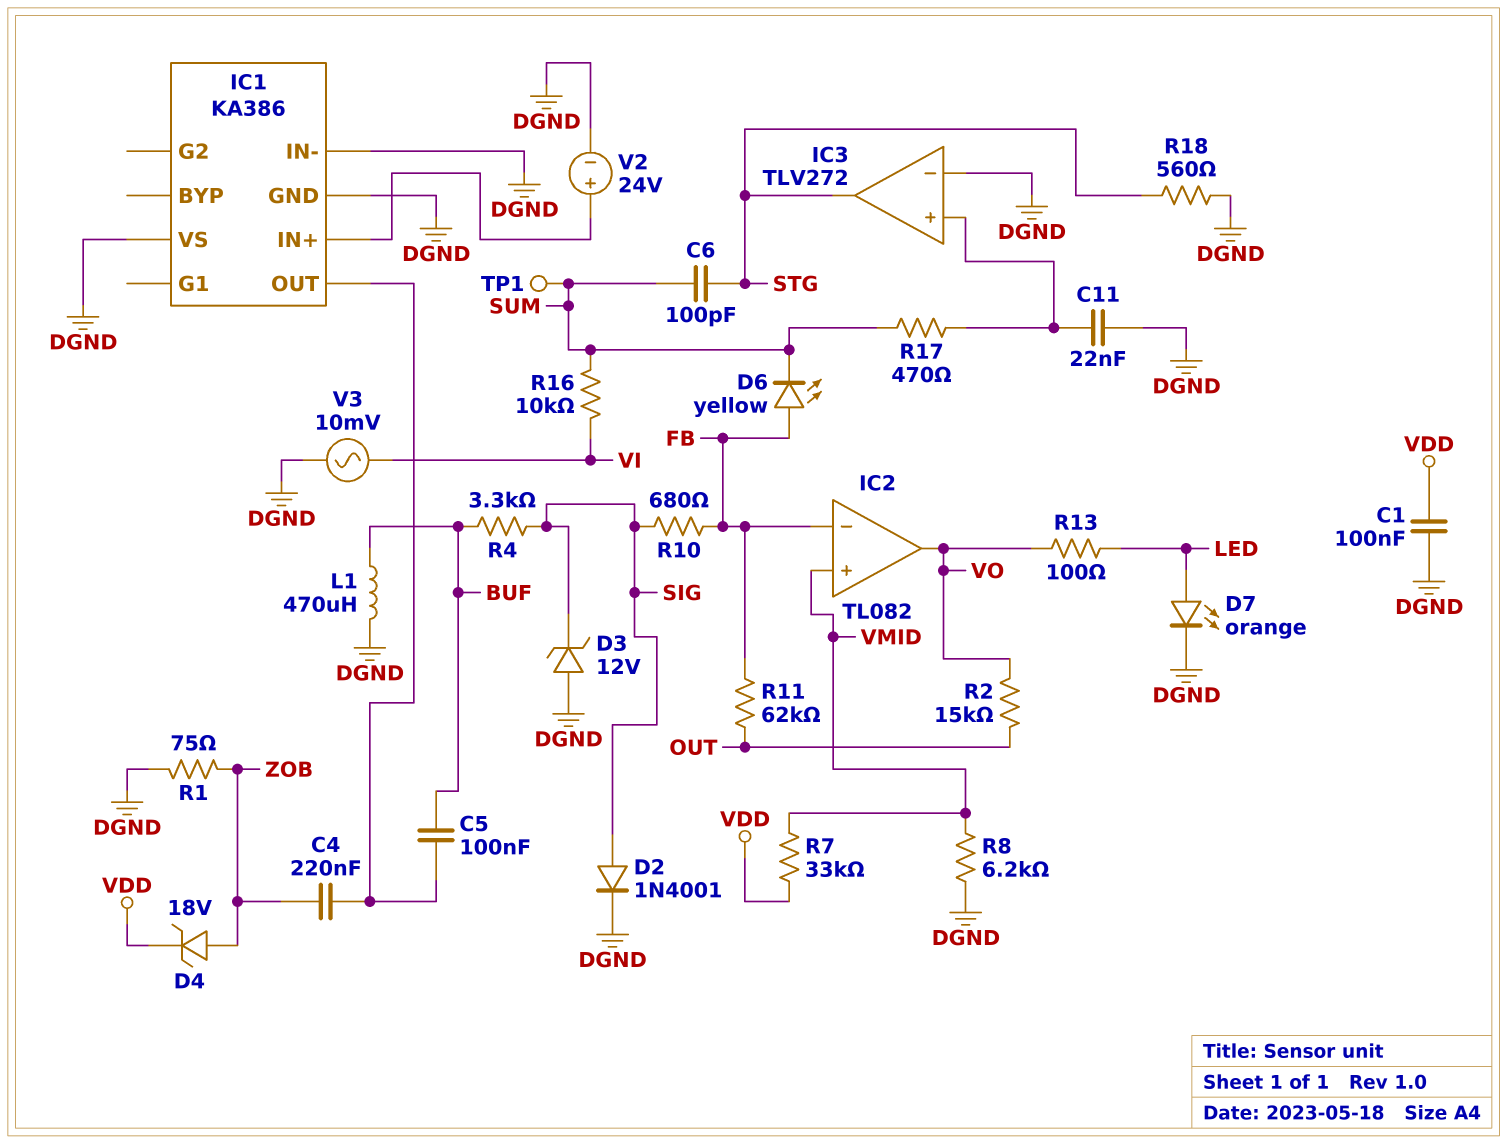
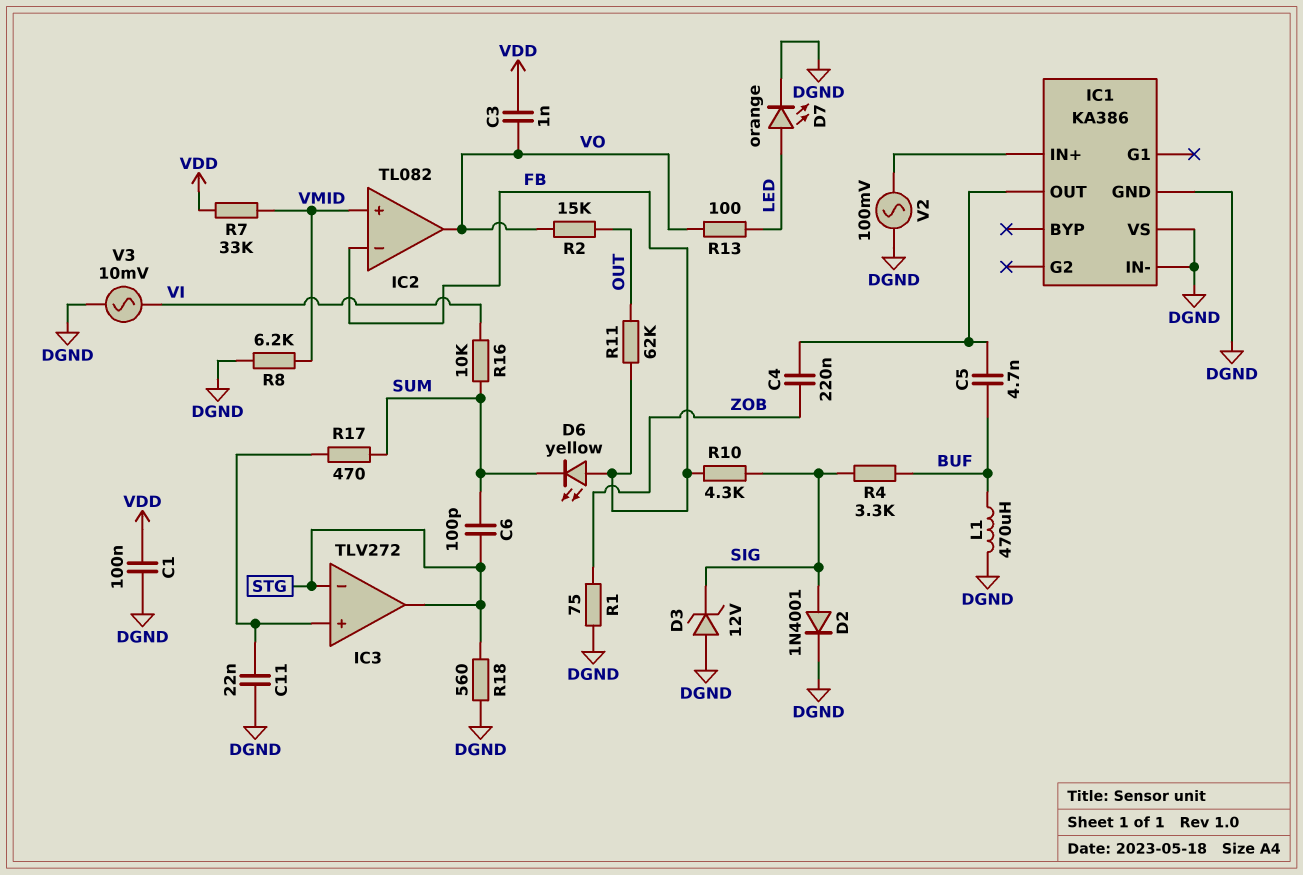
C3: none -> 1nF (VDD, VO)
C5: 100nF (BUF, IC1/OUT) -> 4.7nF (BUF, IC1/OUT)
D4: zener 18V (A ZOB, K VDD) -> none
IC3 pin in-: DGND -> STG
R10: 680 (FB, SIG) -> 4.3k (FB, SIG)
TP1: test point (SUM) -> none
V2: 24V (plus IC1/IN+, minus DGND) -> AC 100mV (DGND, IC1/IN+)

